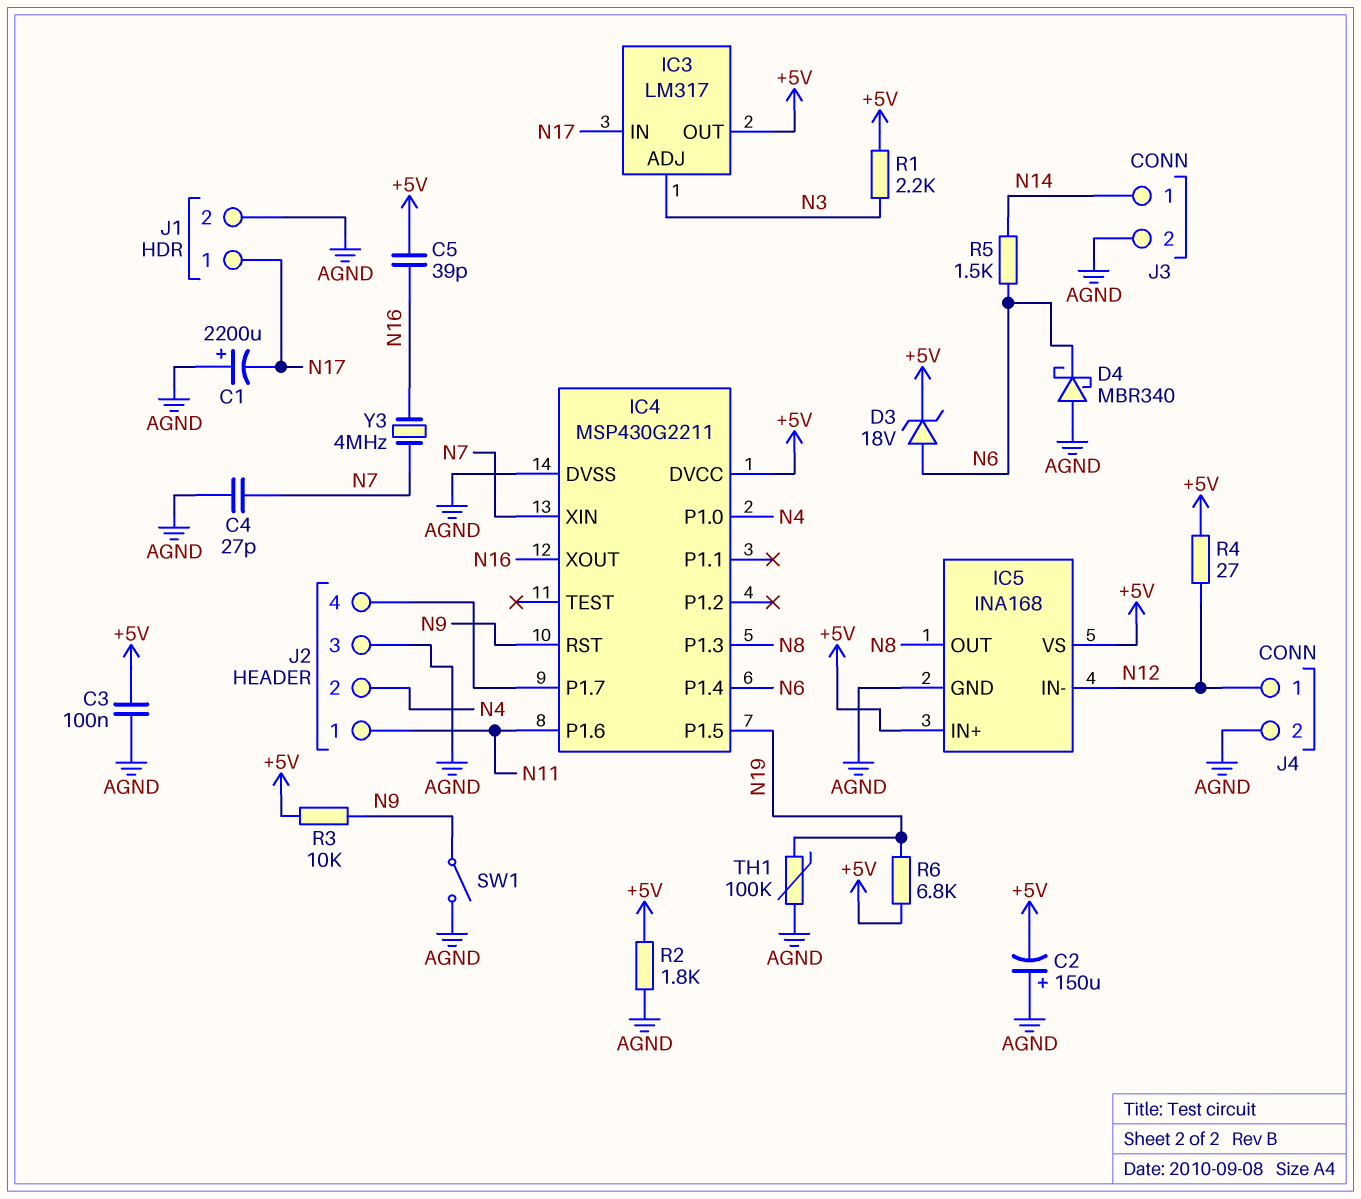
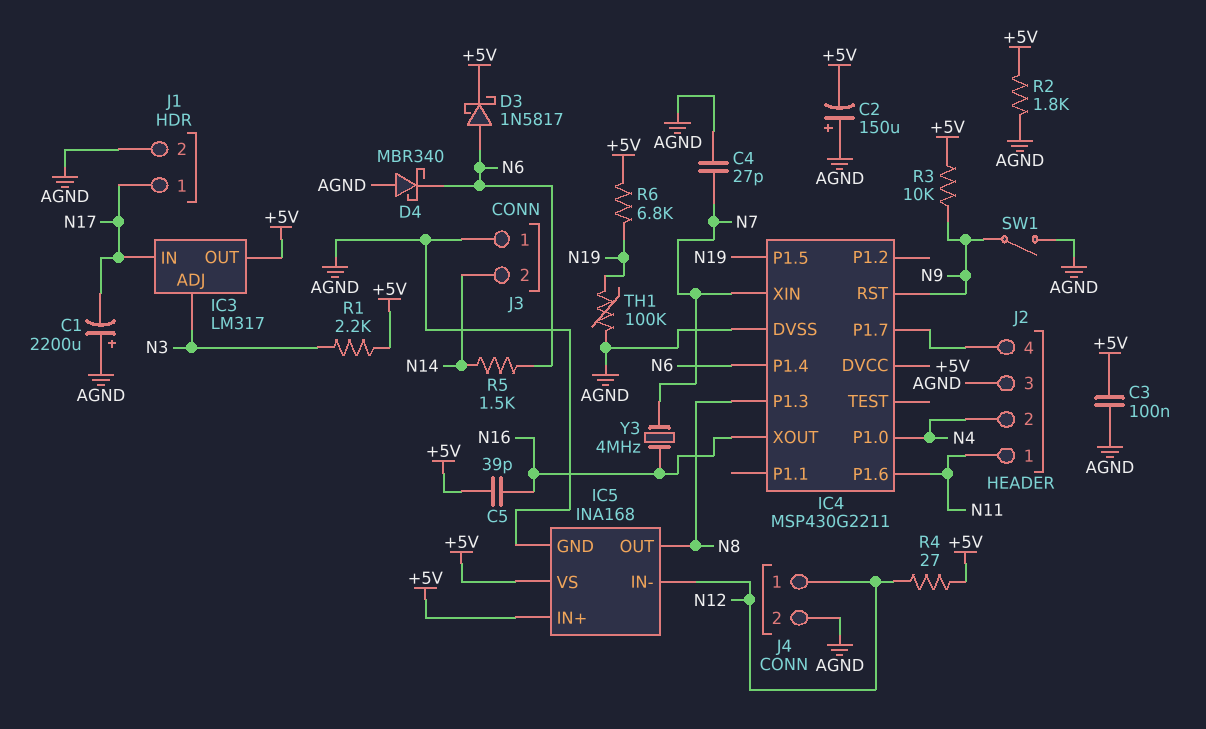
D3: zener 18V (A N6, K +5V) -> schottky 1N5817 (A N6, K +5V)
J3 pin 1: N14 -> AGND
J3 pin 2: AGND -> N14

